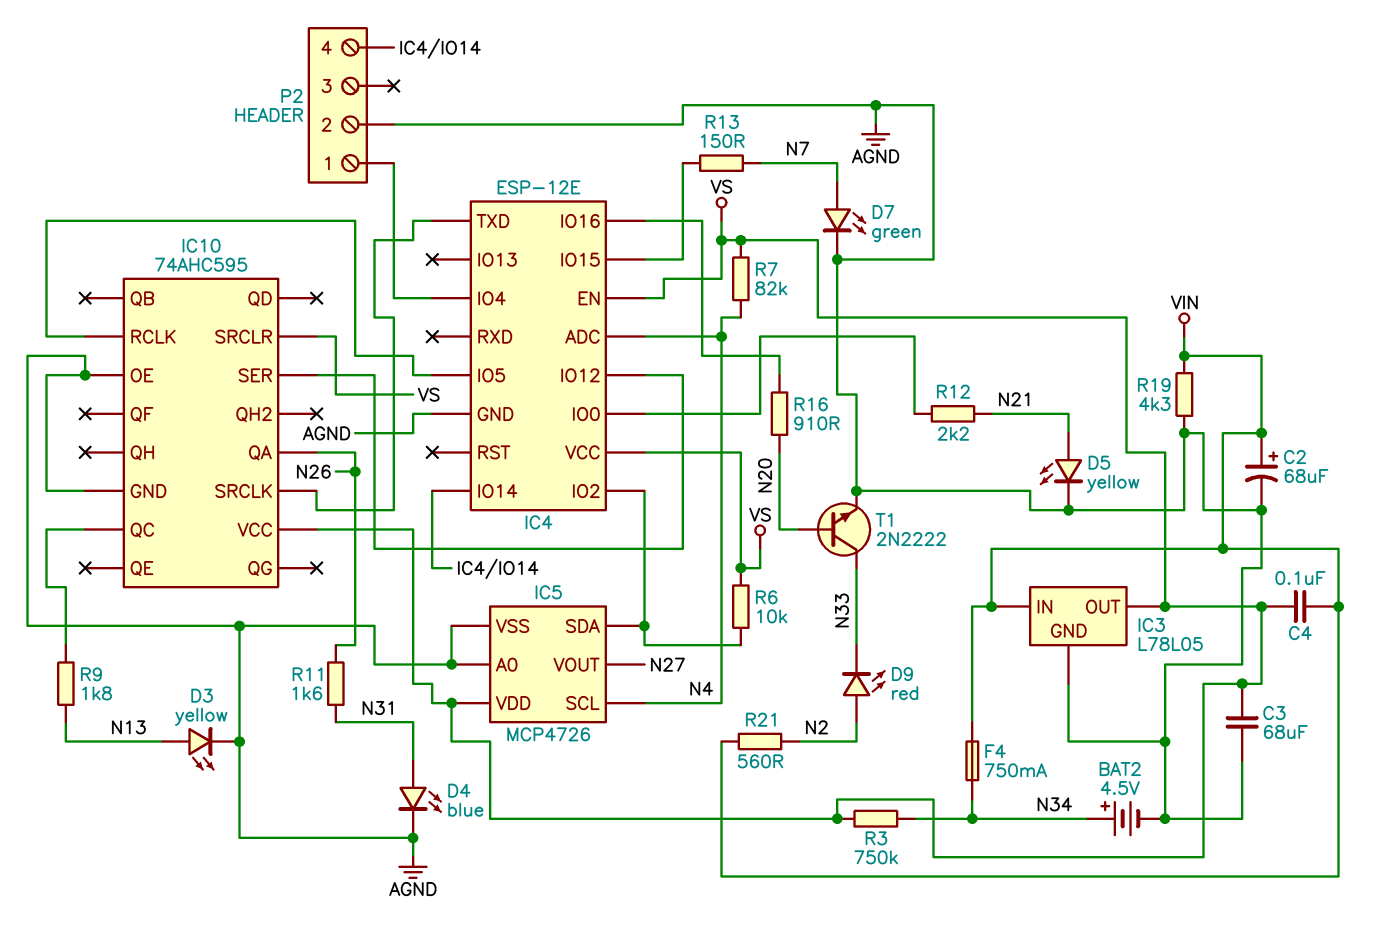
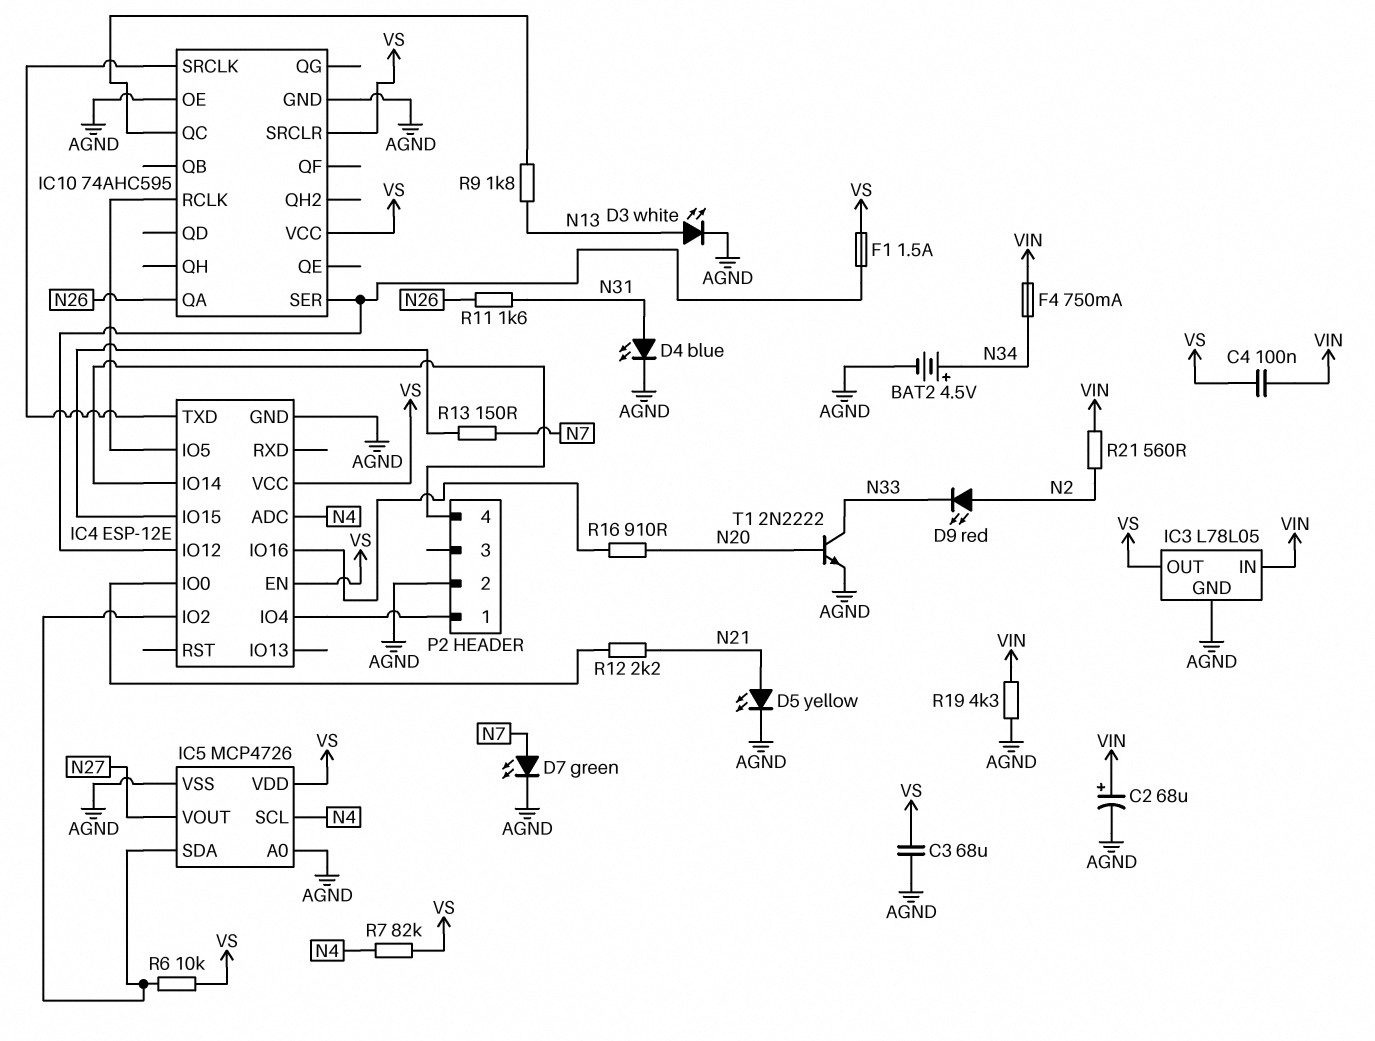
D3: LED yellow (A N13, K AGND) -> LED white (A N13, K AGND)
F1: none -> 1.5A (IC4/IO12, VS)
R3: 750k (N34, VS) -> none

